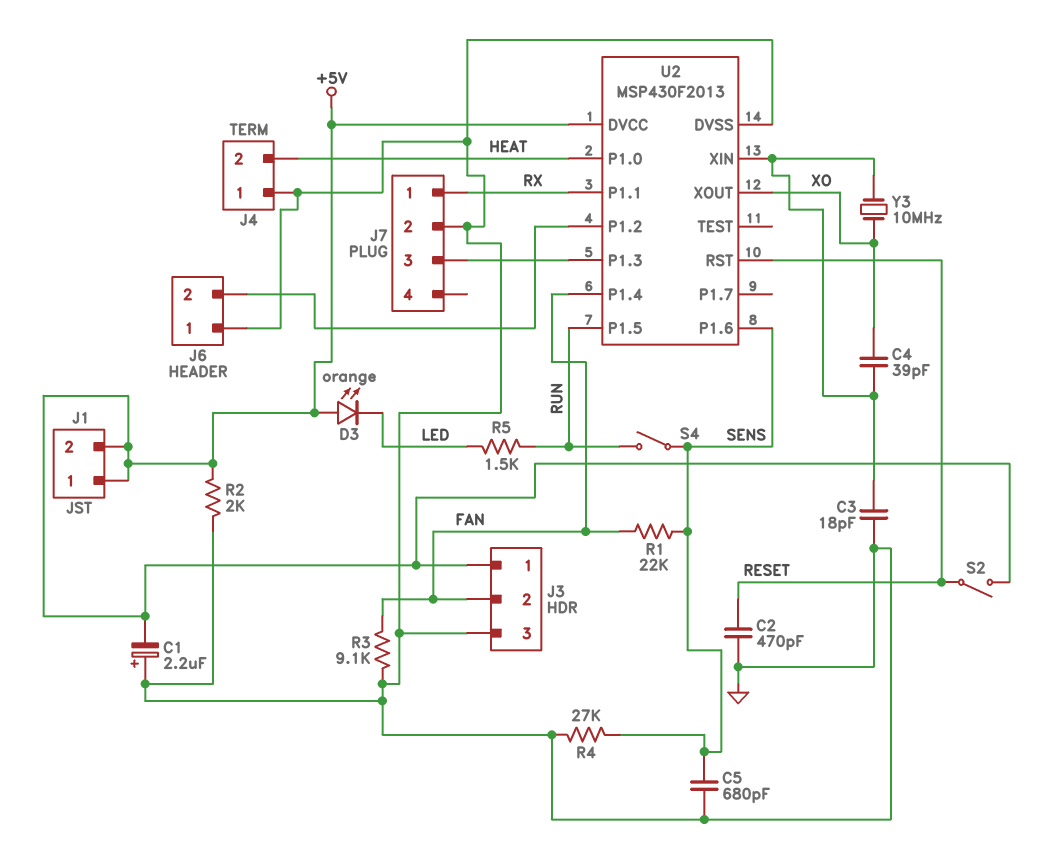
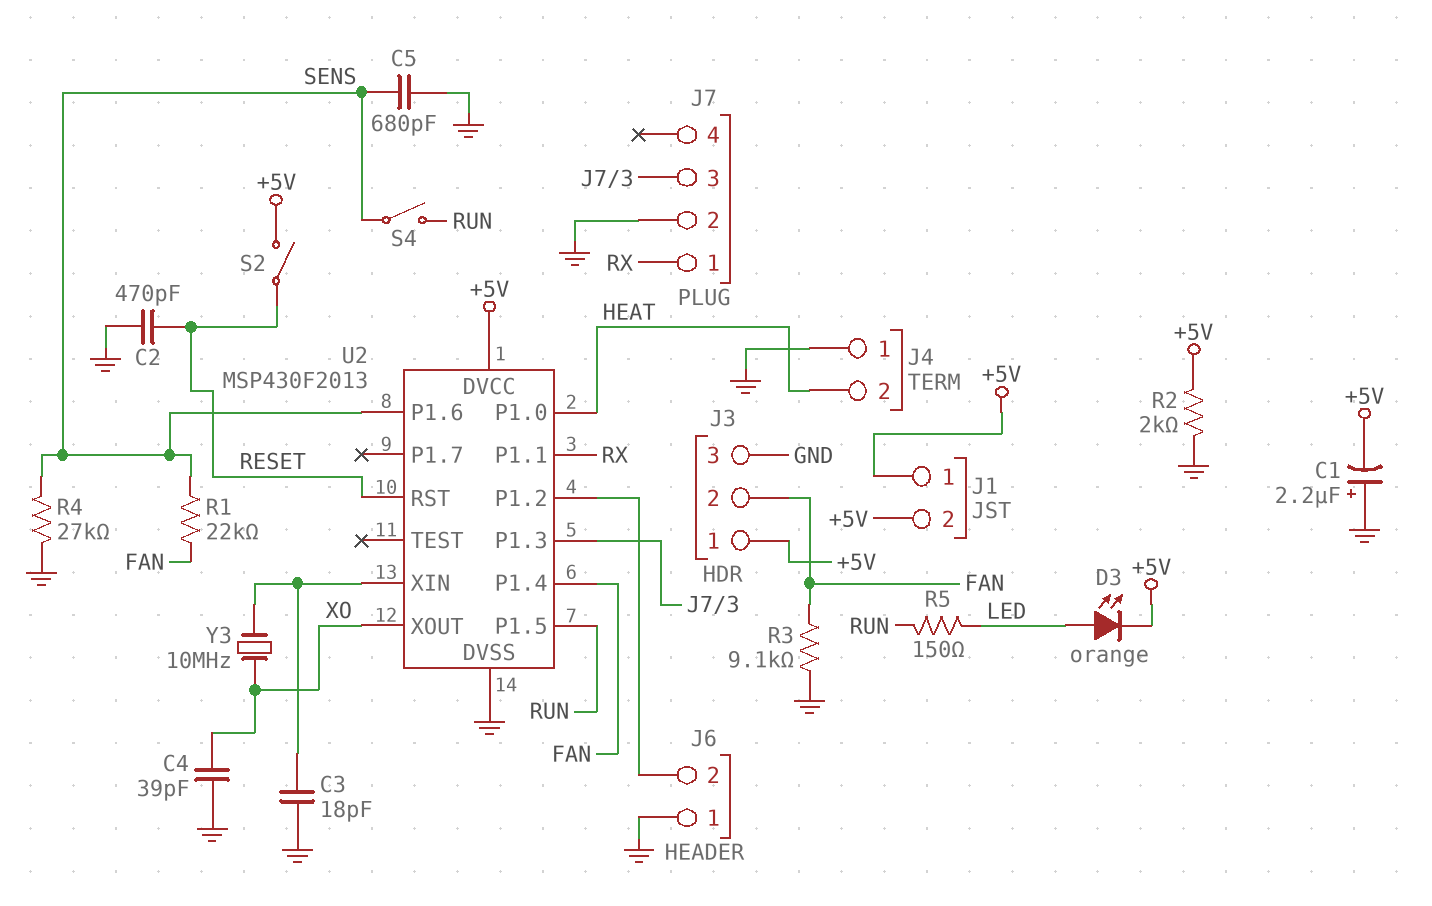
C4: 39pF (U2/XIN, XO) -> 39pF (GND, XO)
D3: LED orange (A +5V, K LED) -> LED orange (A LED, K +5V)
R5: 1.5k (LED, RUN) -> 150 (LED, RUN)

